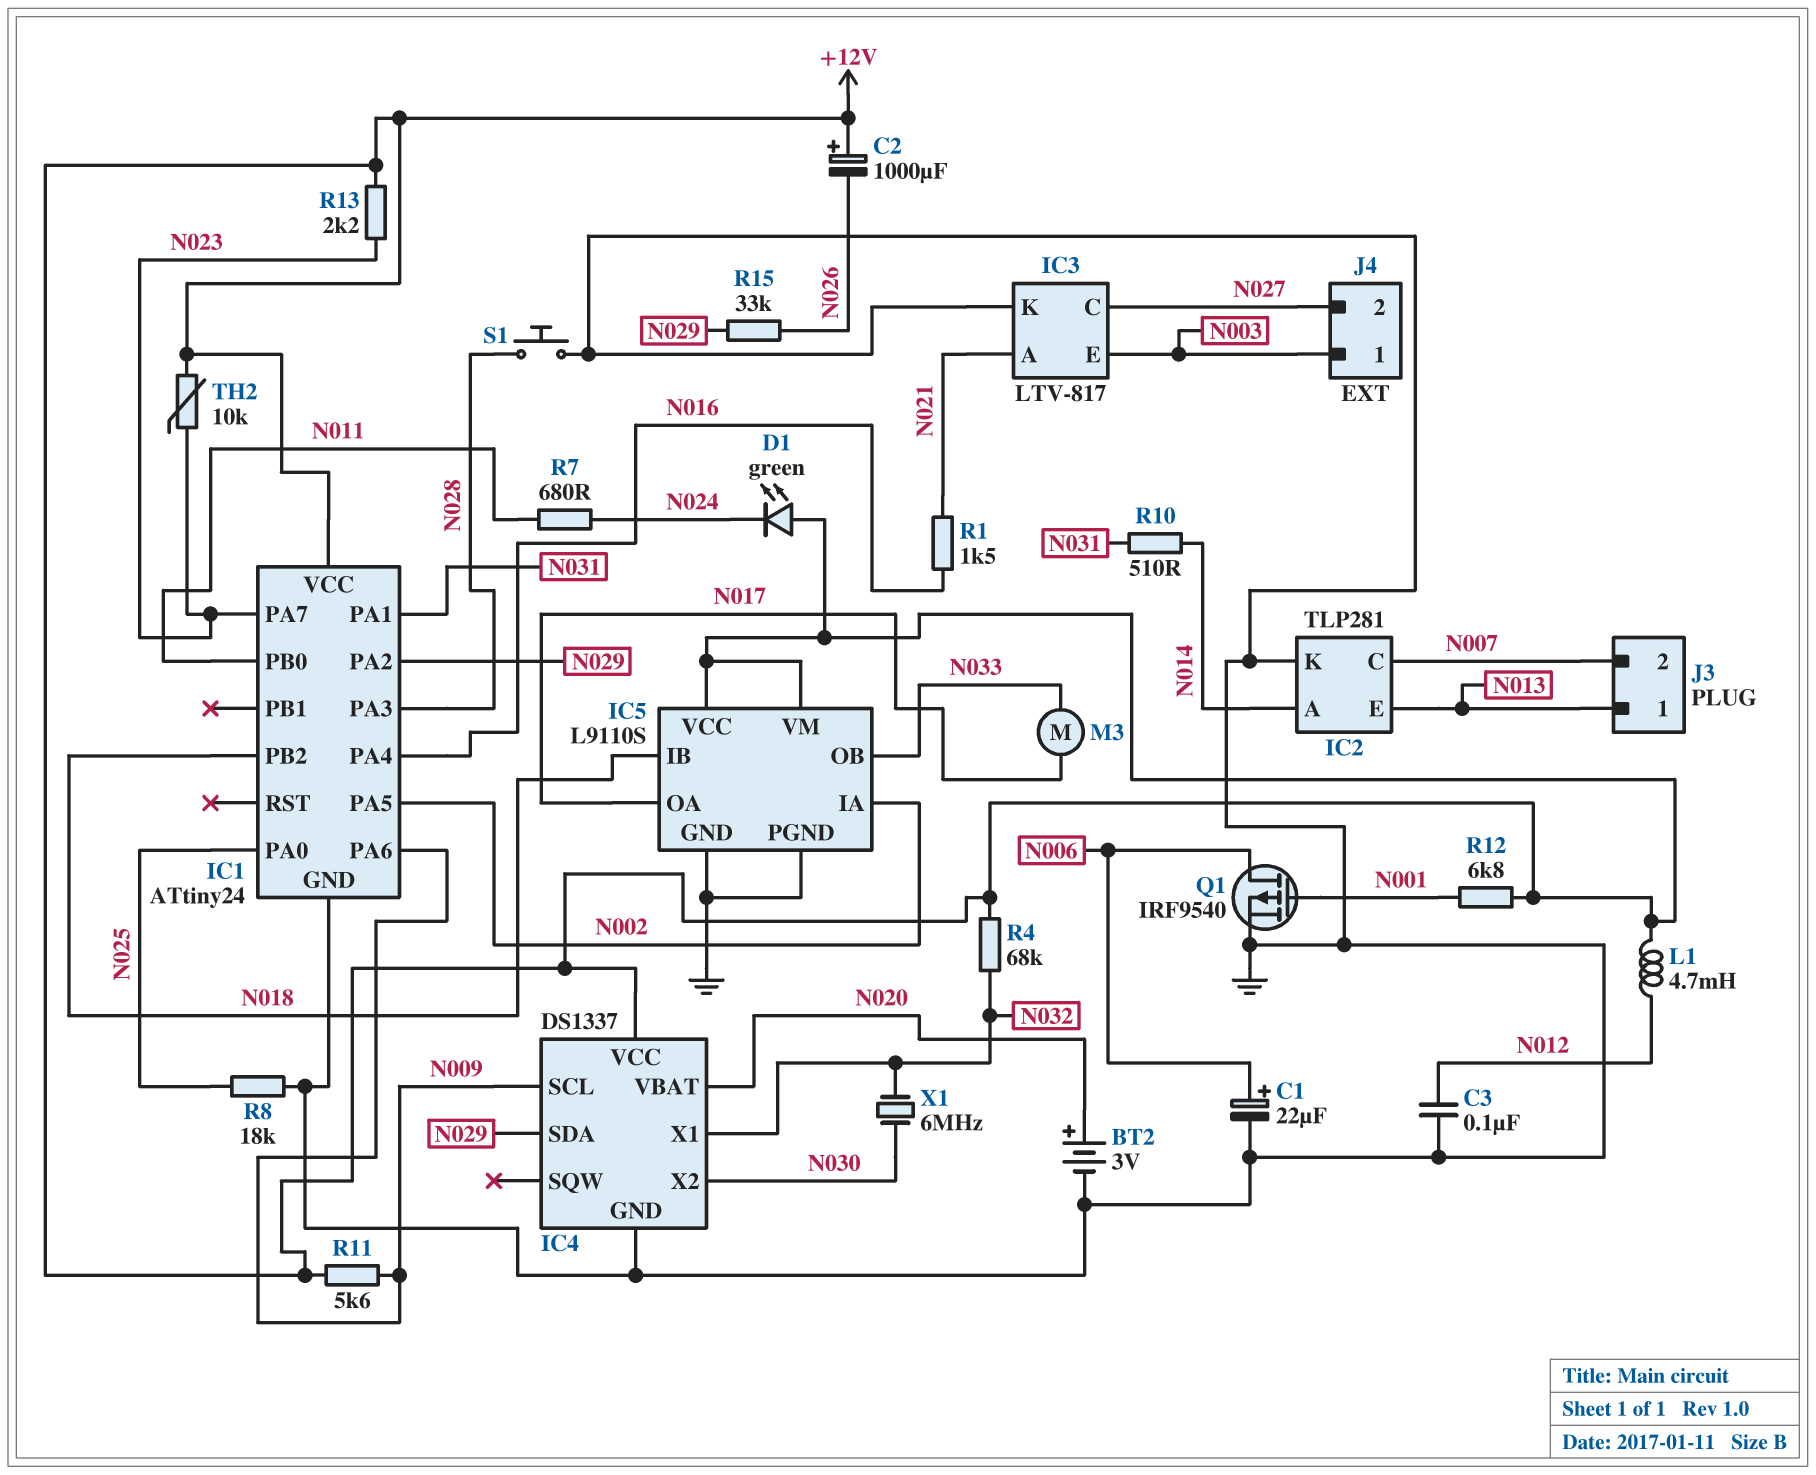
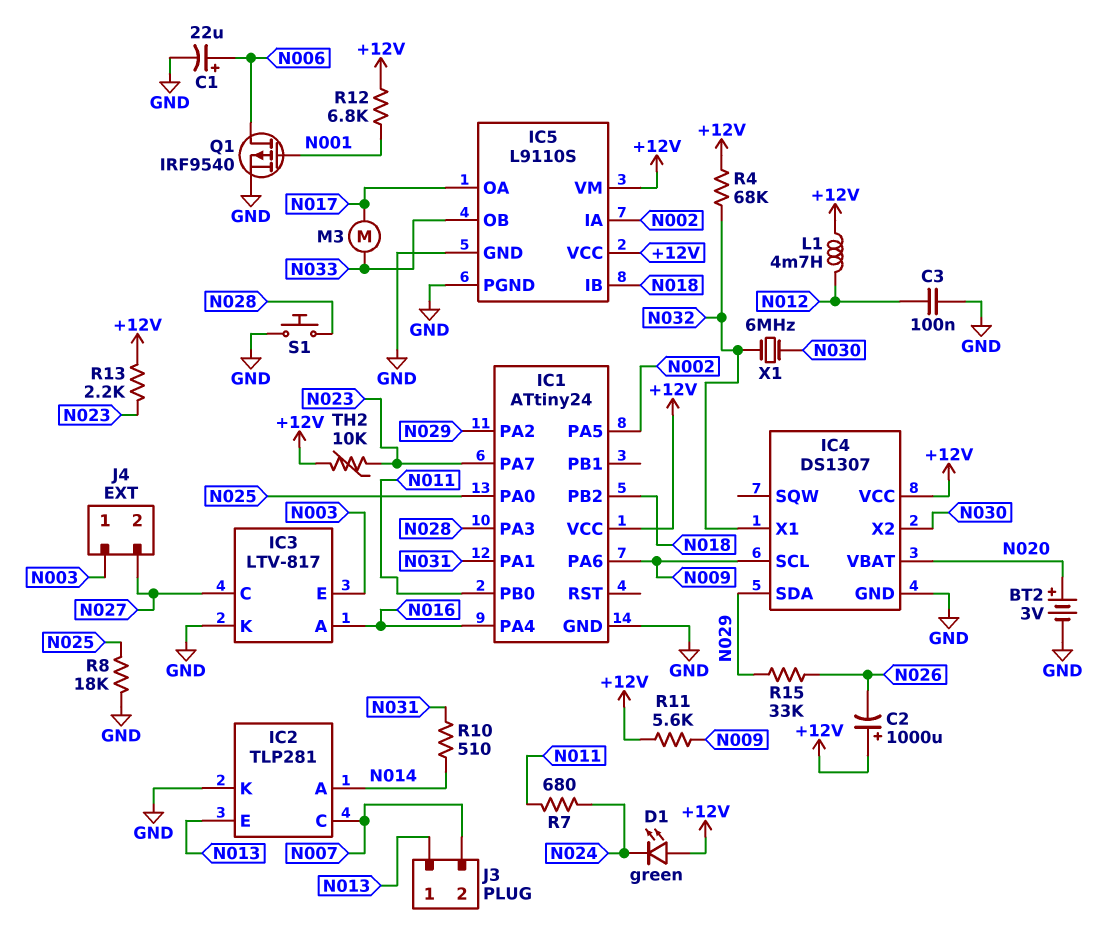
IC3 pin A: N021 -> N016
IC4: DS1337 -> DS1307
R1: 1.5k (N016, N021) -> none

